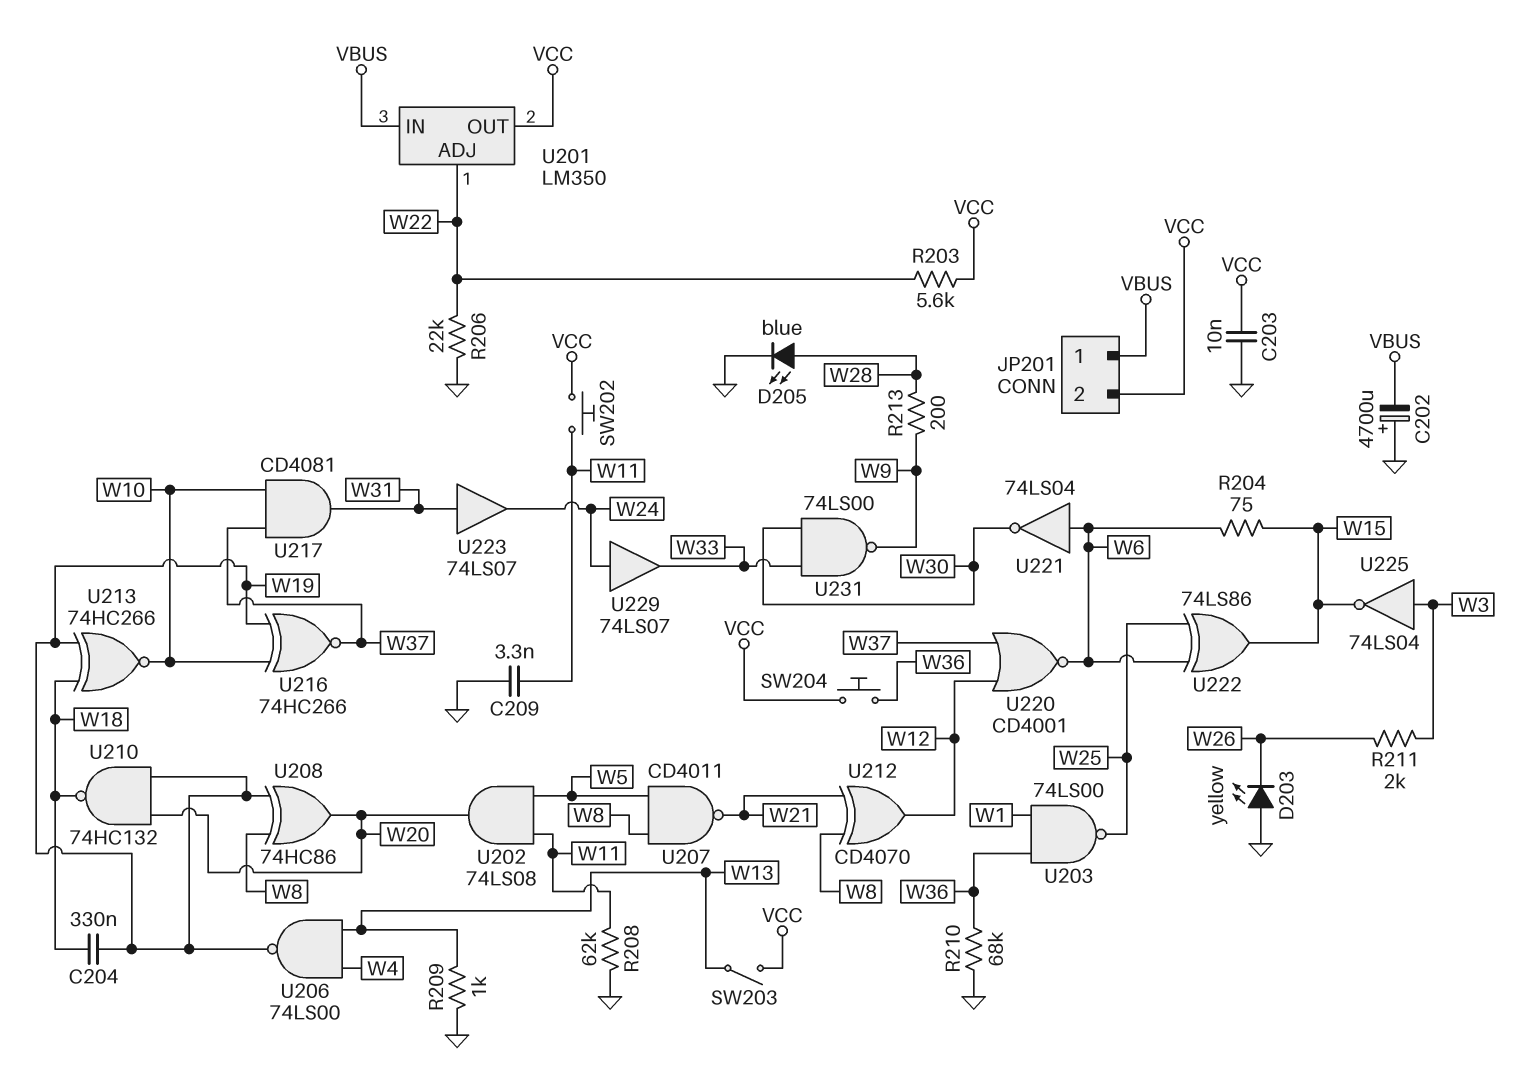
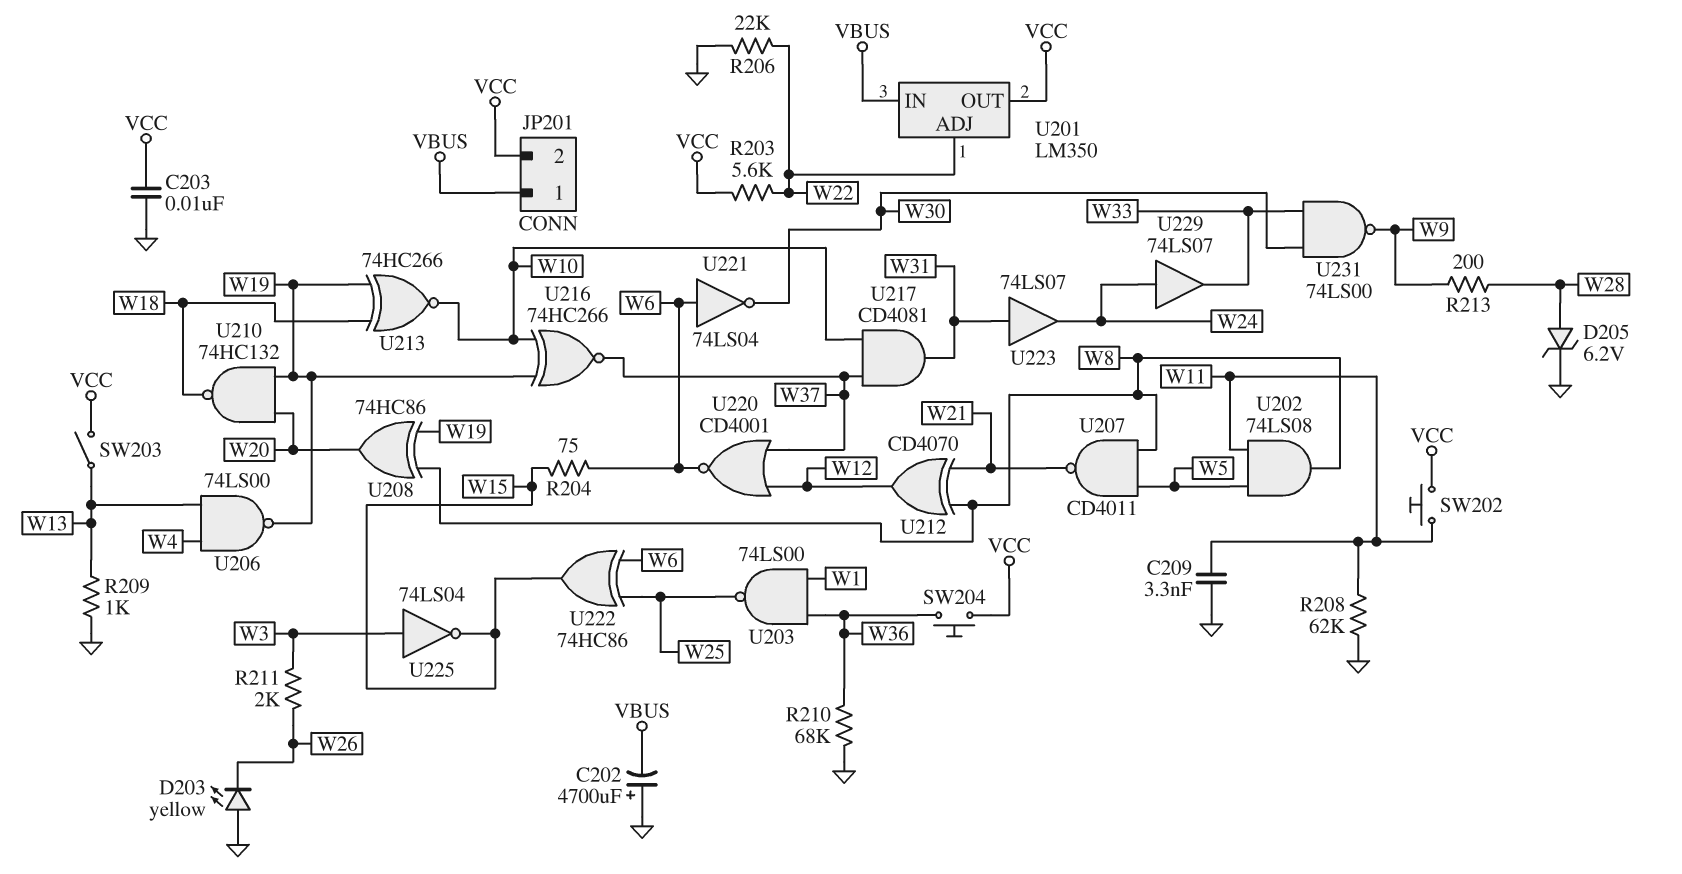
C204: 330nF (W18, W19) -> none
D205: LED blue (A W28, K GND) -> zener 6.2V (A W28, K GND)
U202: AND 74LS08 (in W5, in W11, out W20) -> AND 74LS08 (in W5, in W11, out W8)
U222: XOR 74LS86 (in W6, in W25, out W15) -> XOR 74HC86 (in W6, in W25, out W15)

